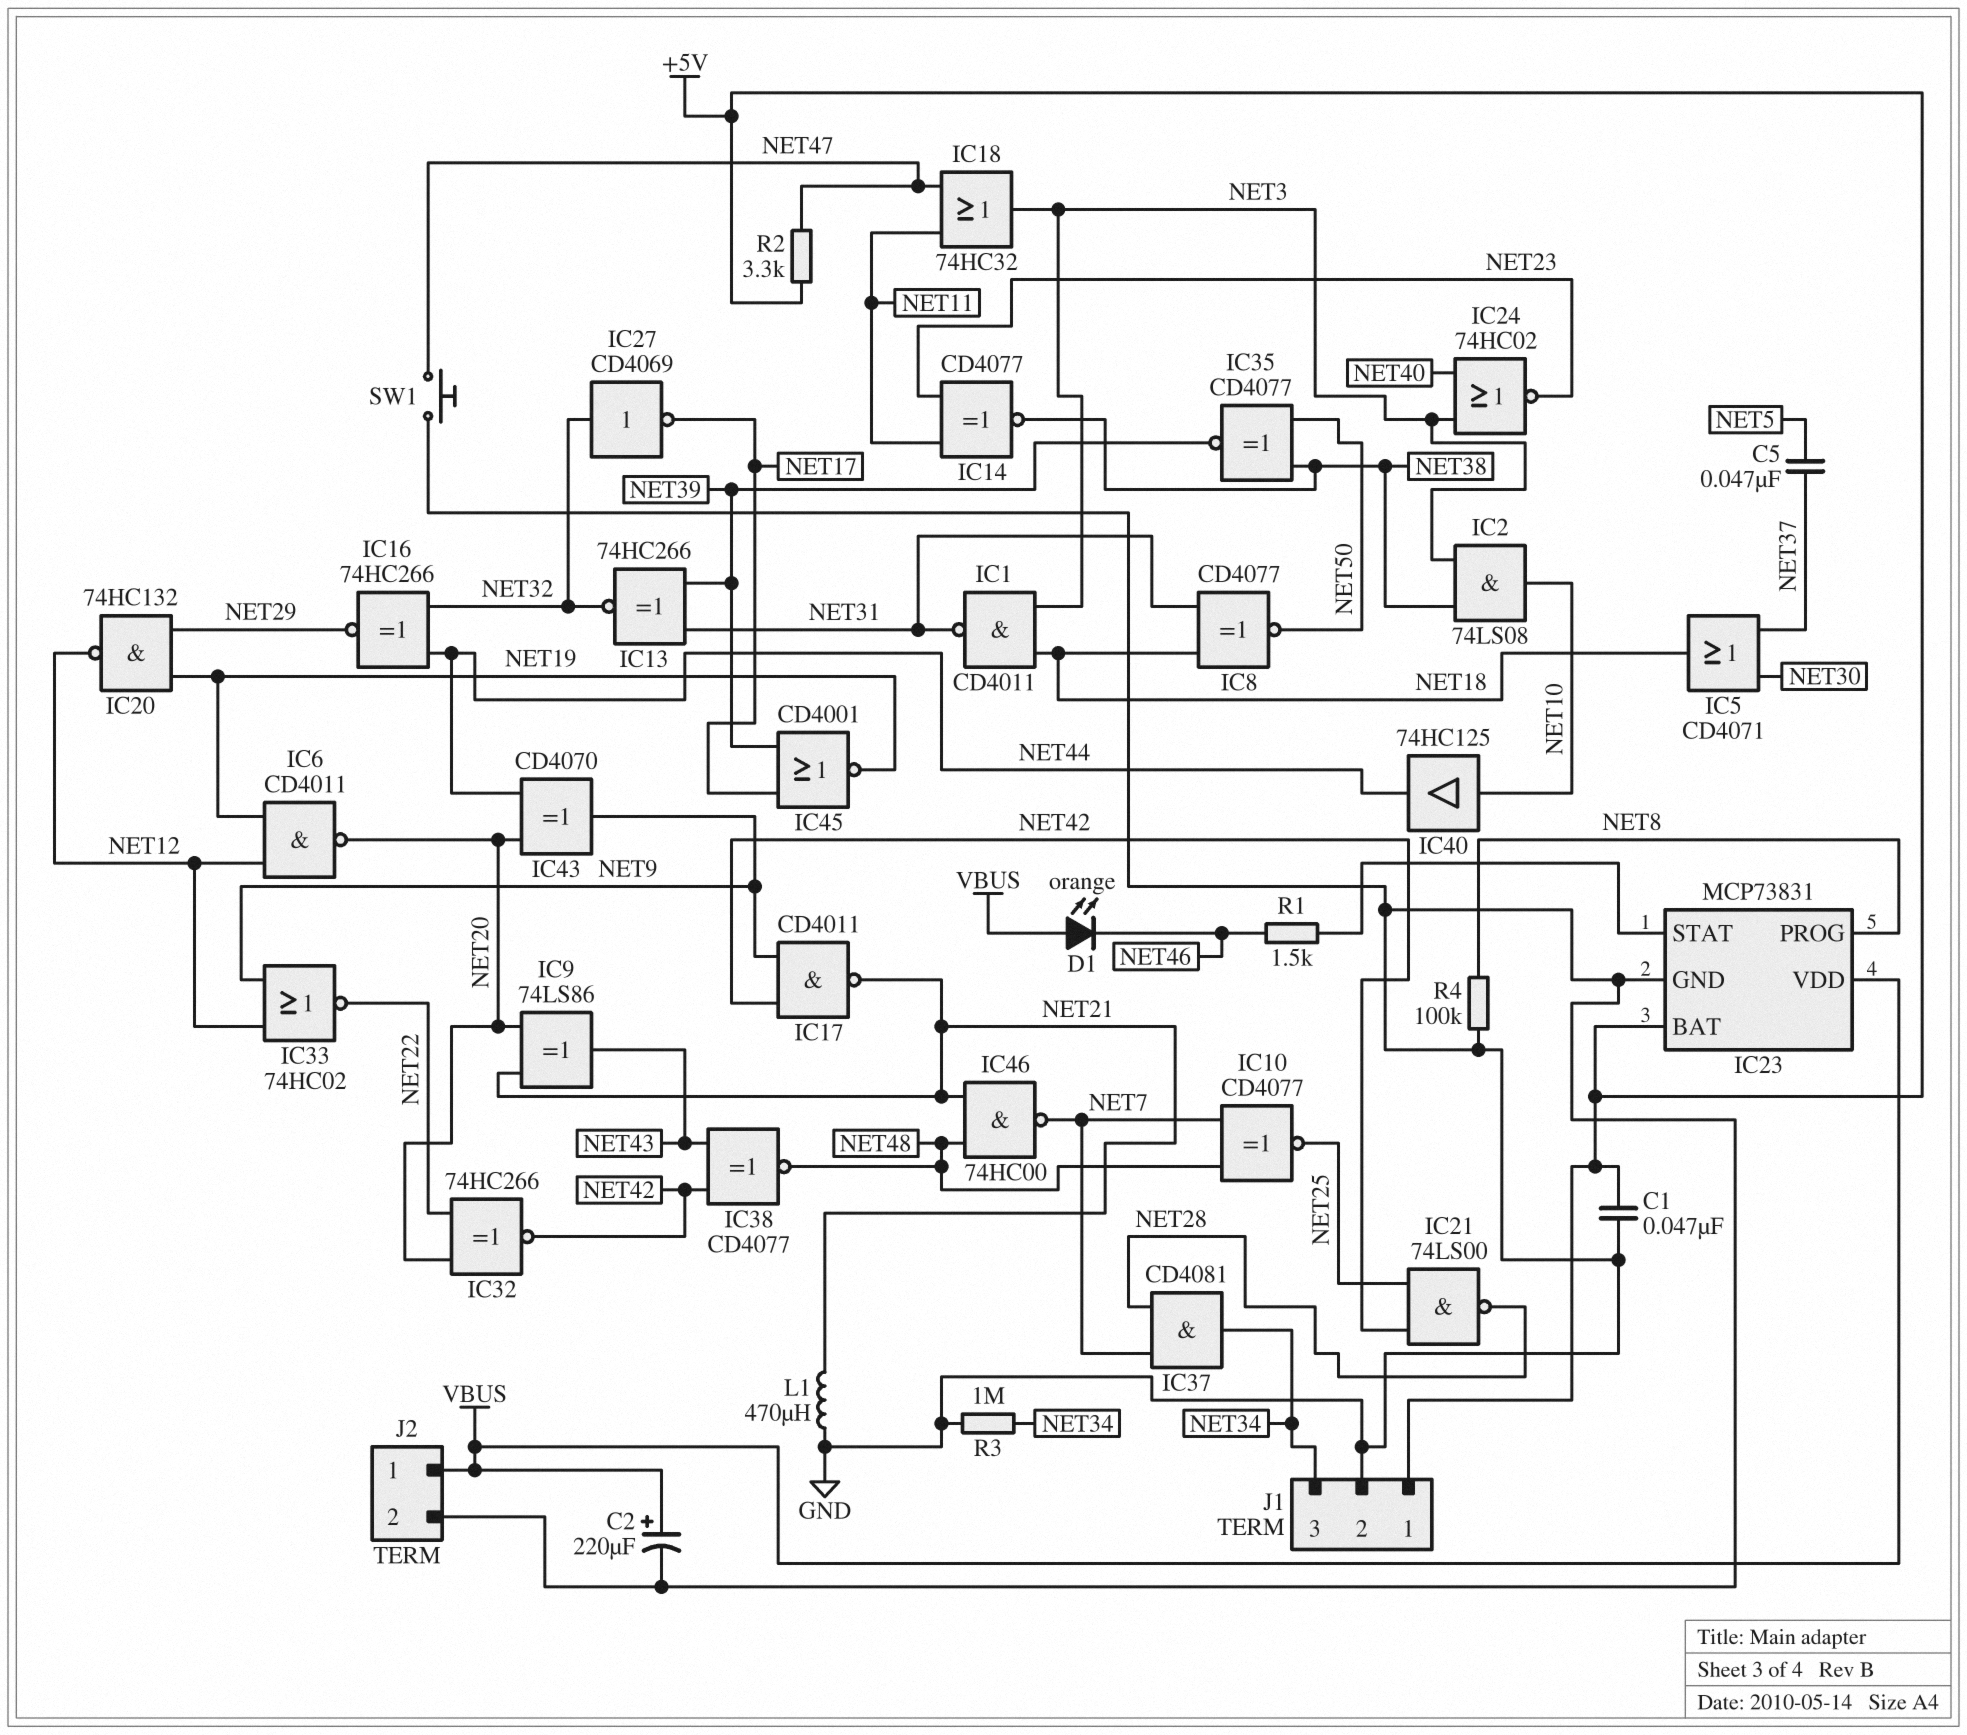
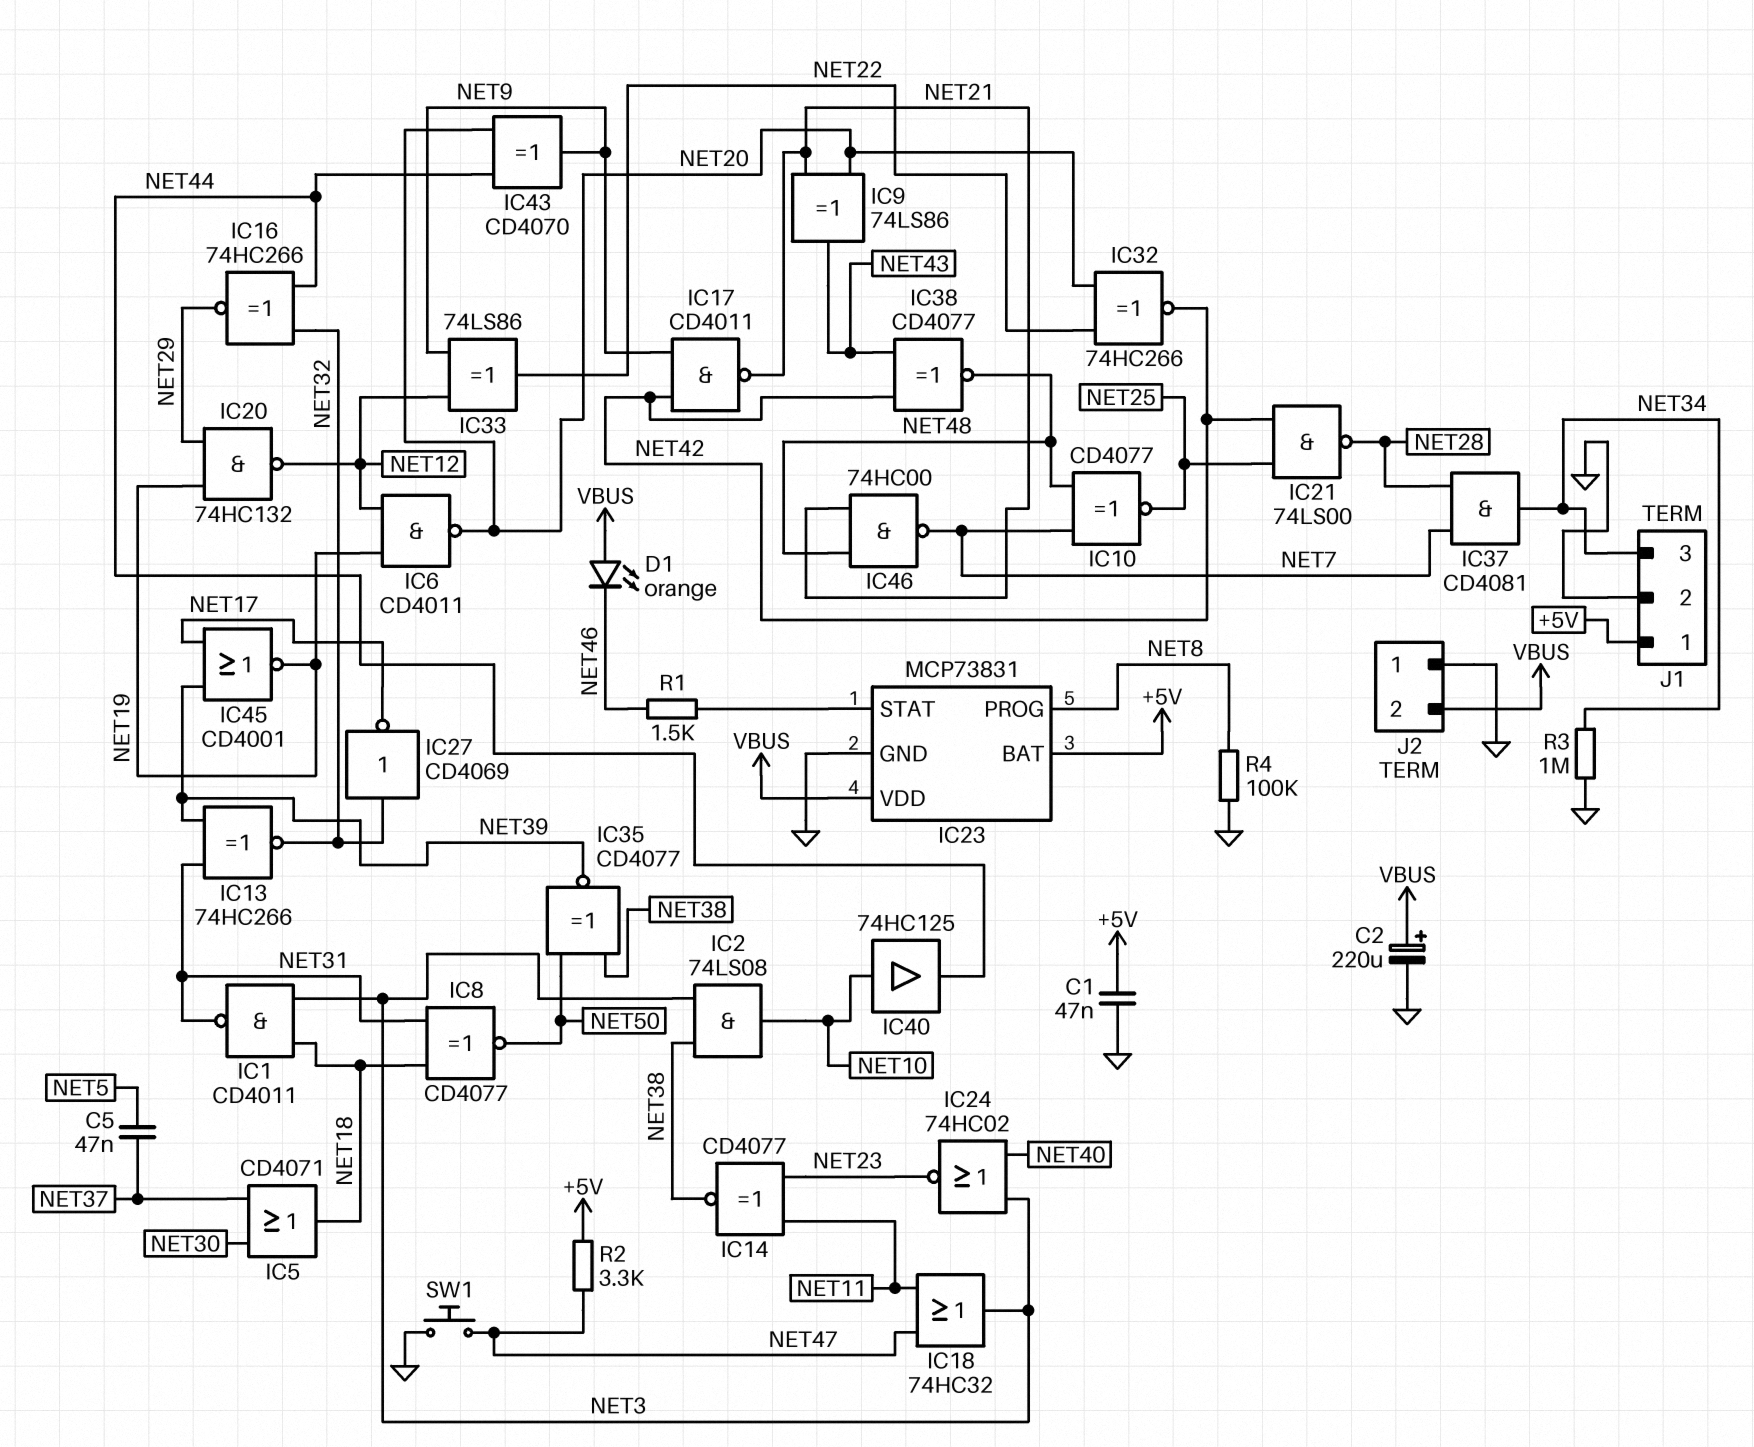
IC33: NOR 74HC02 (in NET9, in NET12, out NET22) -> XOR 74LS86 (in NET9, in NET12, out NET22)
J2 pin 1: VBUS -> GND
J2 pin 2: GND -> VBUS
L1: 470uH (GND, NET21) -> none

